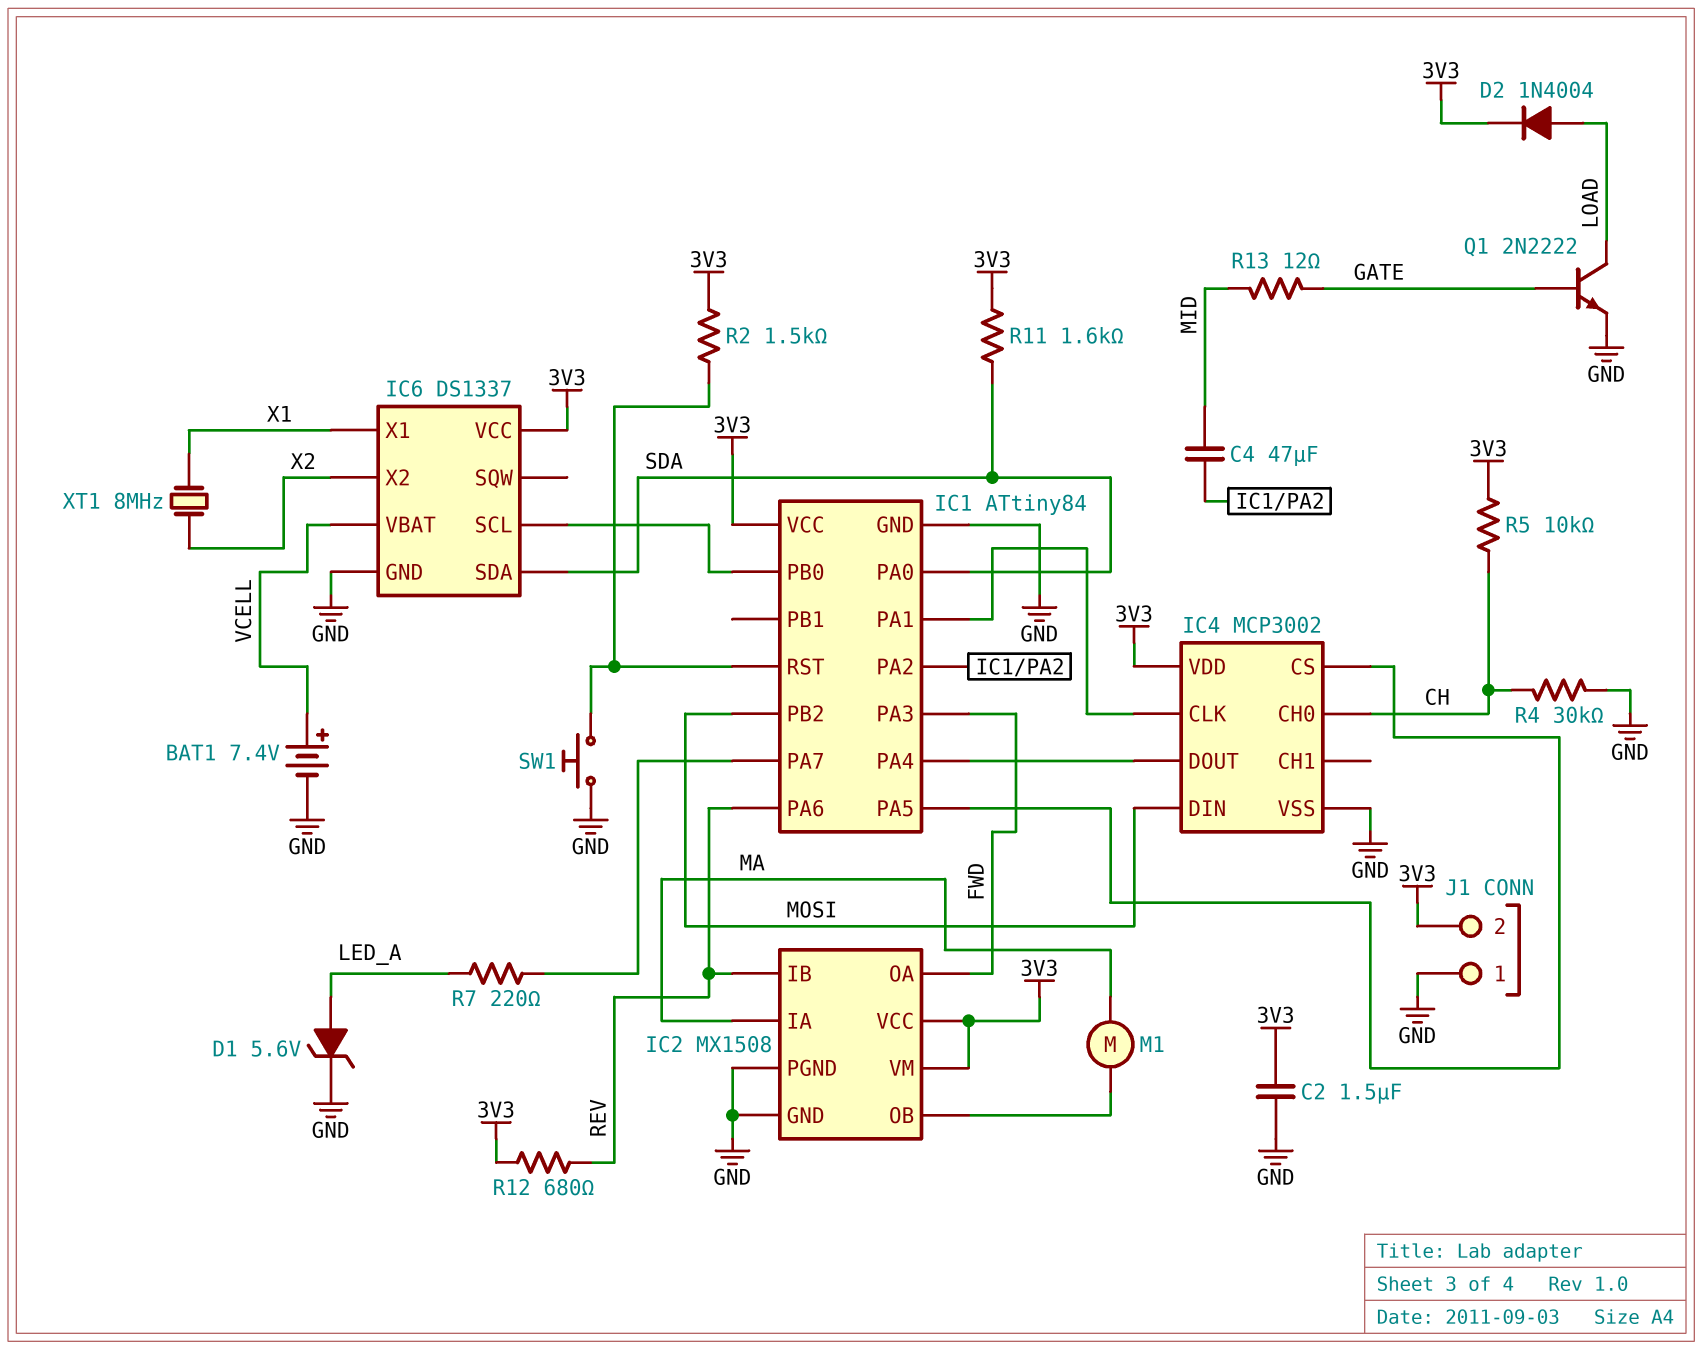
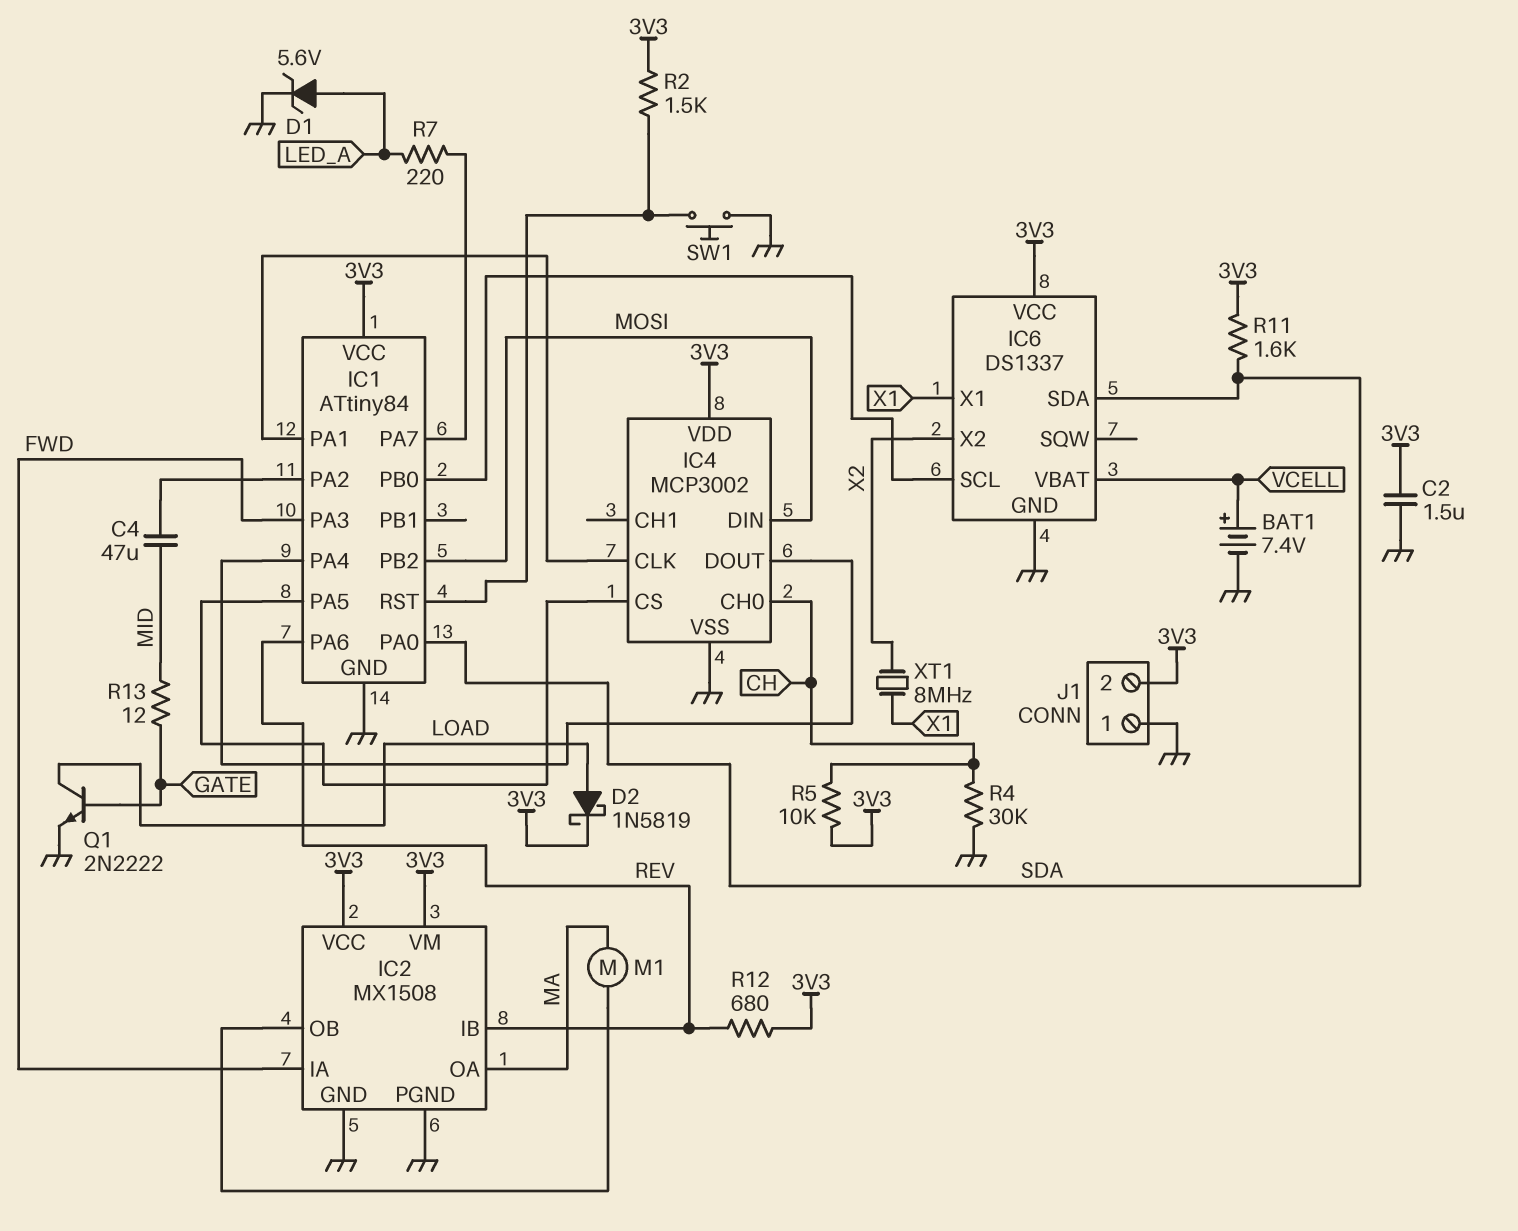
D2: diode 1N4004 (A LOAD, K 3V3) -> schottky 1N5819 (A LOAD, K 3V3)
IC2 pin IA: MA -> FWD
IC2 pin OA: FWD -> MA

